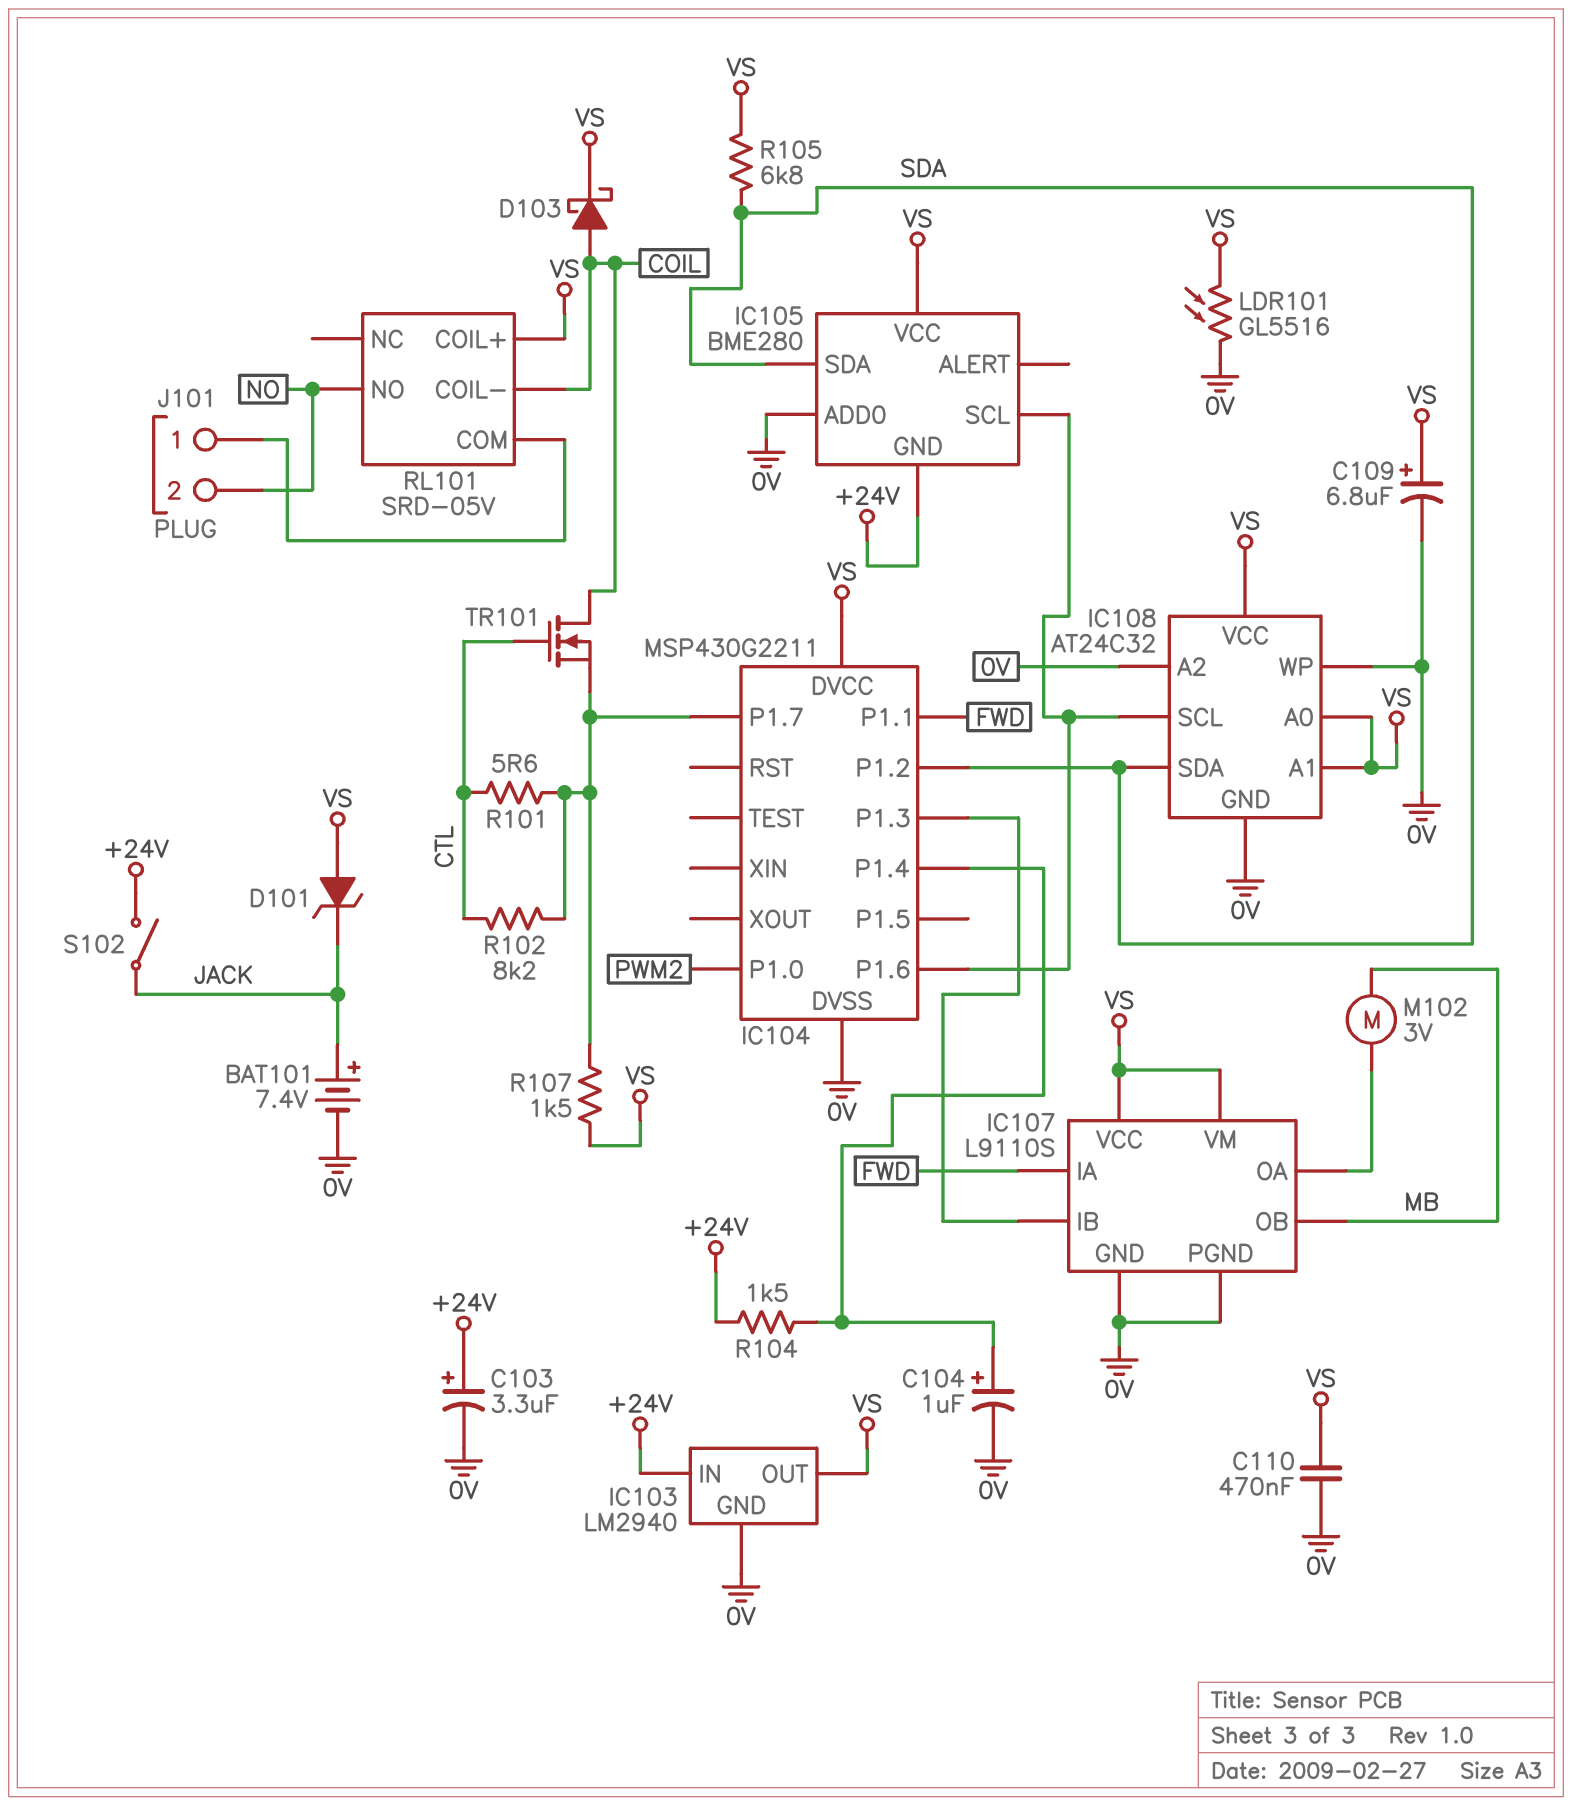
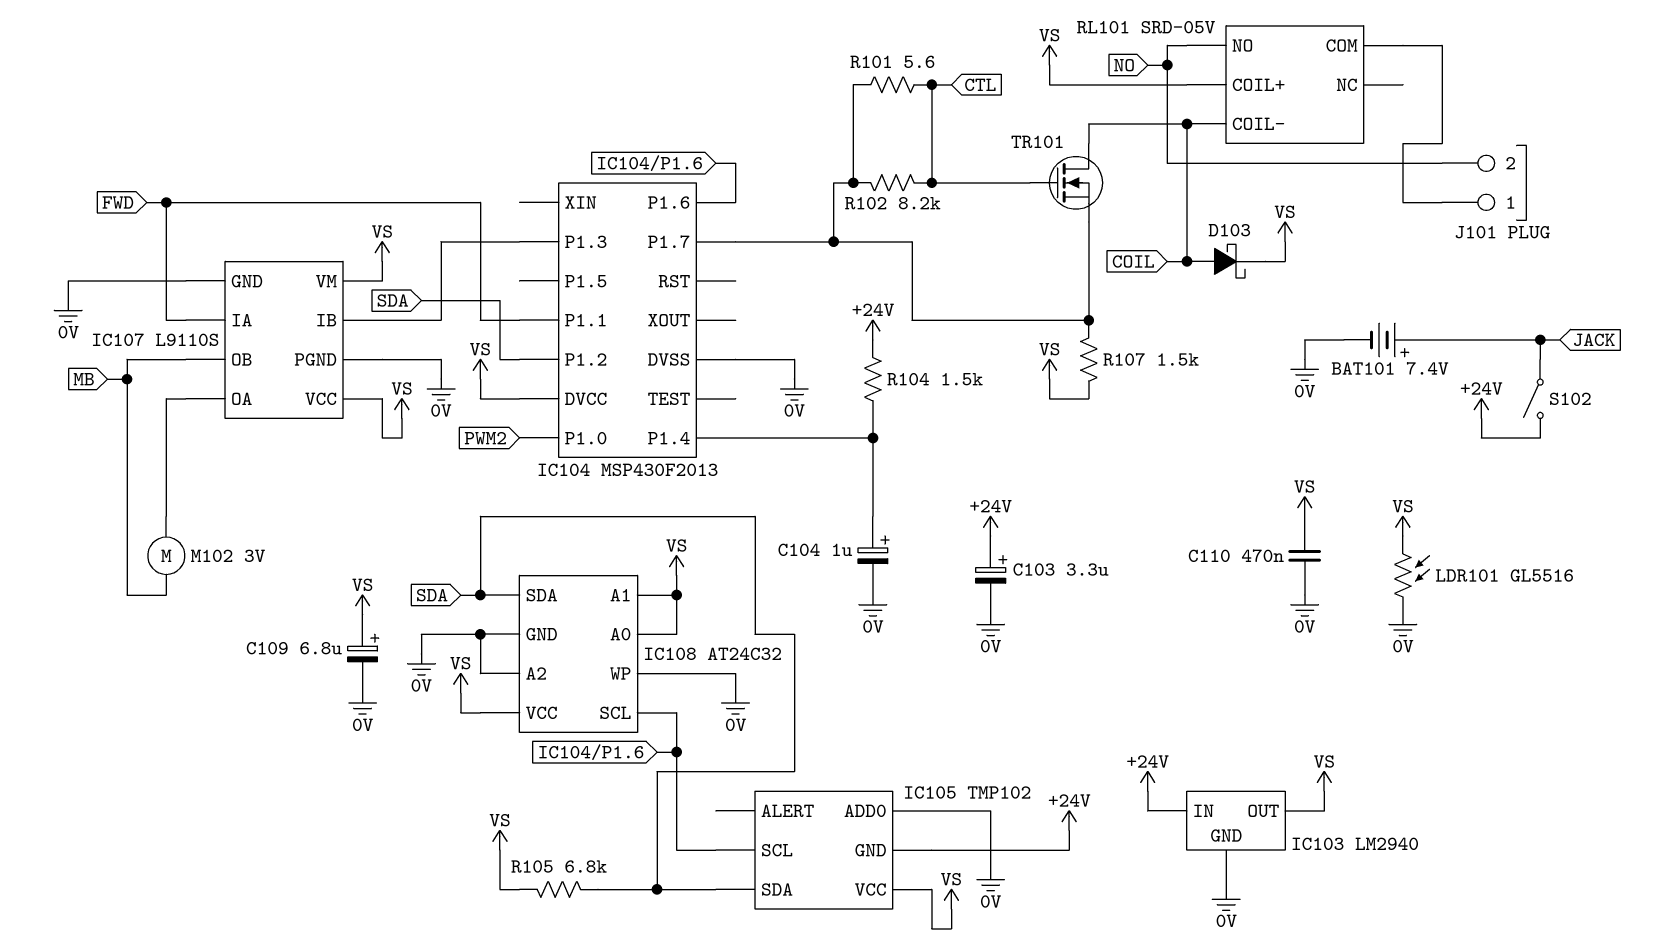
D101: zener (A VS, K JACK) -> none
IC104: MSP430G2211 -> MSP430F2013
IC105: BME280 -> TMP102

